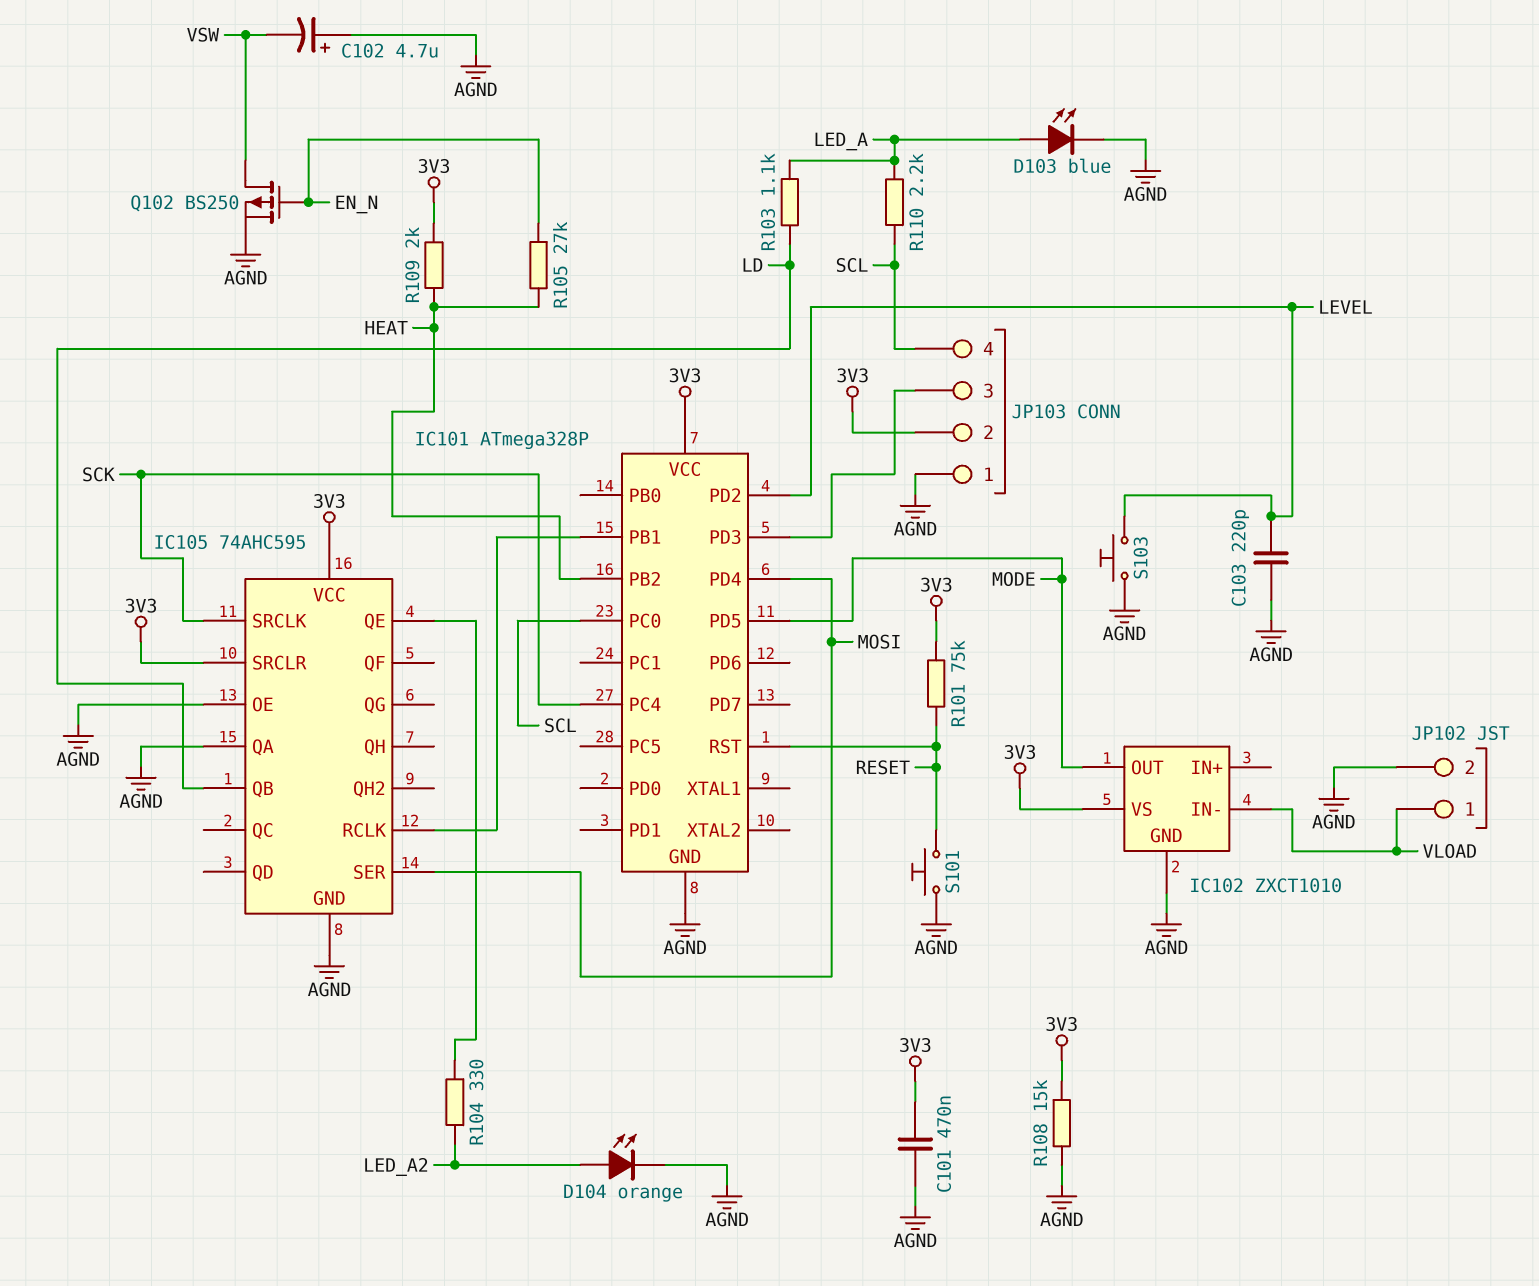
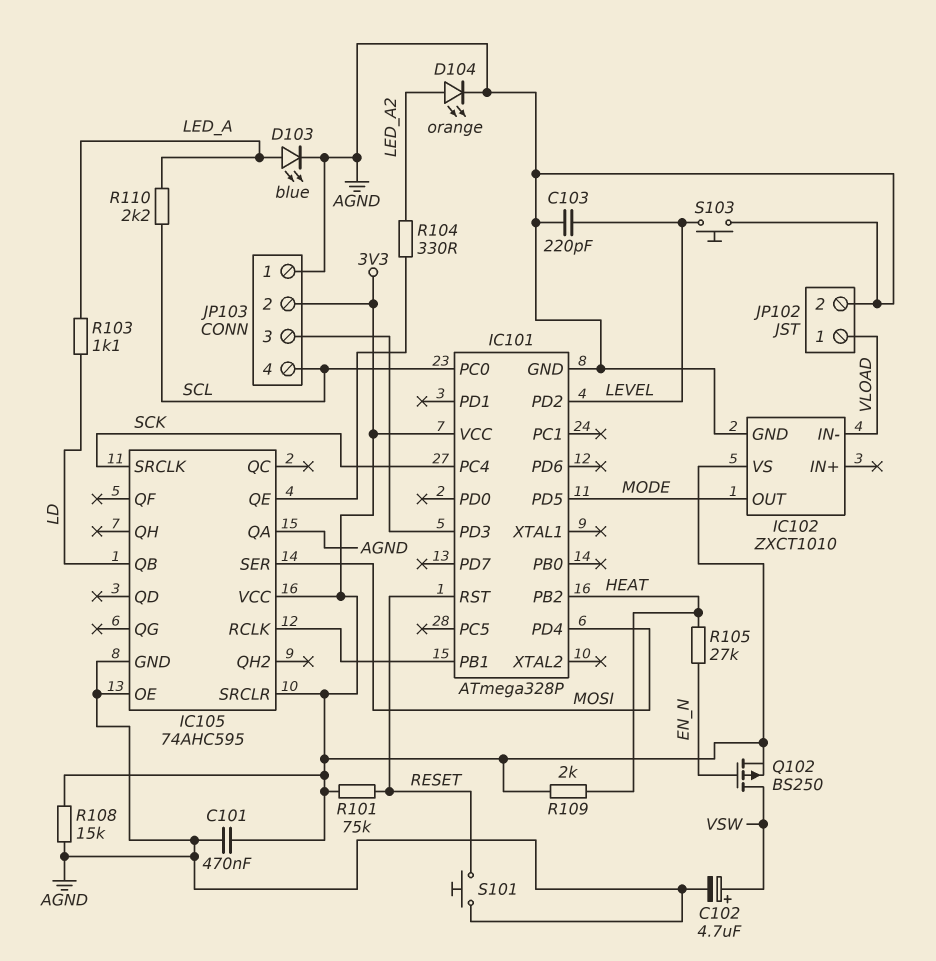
C102: 4.7uF (plus AGND, minus VSW) -> 4.7uF (plus VSW, minus AGND)
Q102: PMOS BS250 (G EN_N, D VSW, S AGND) -> PMOS BS250 (G EN_N, D VSW, S 3V3)

